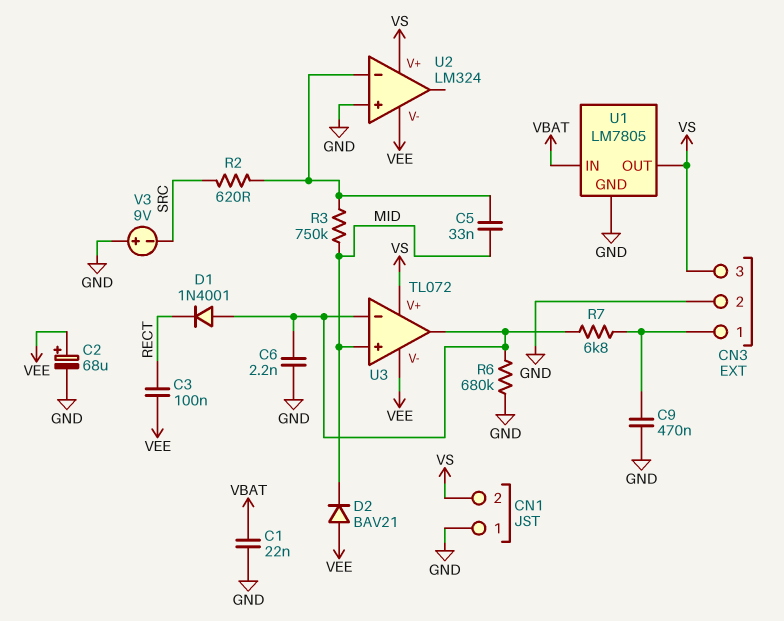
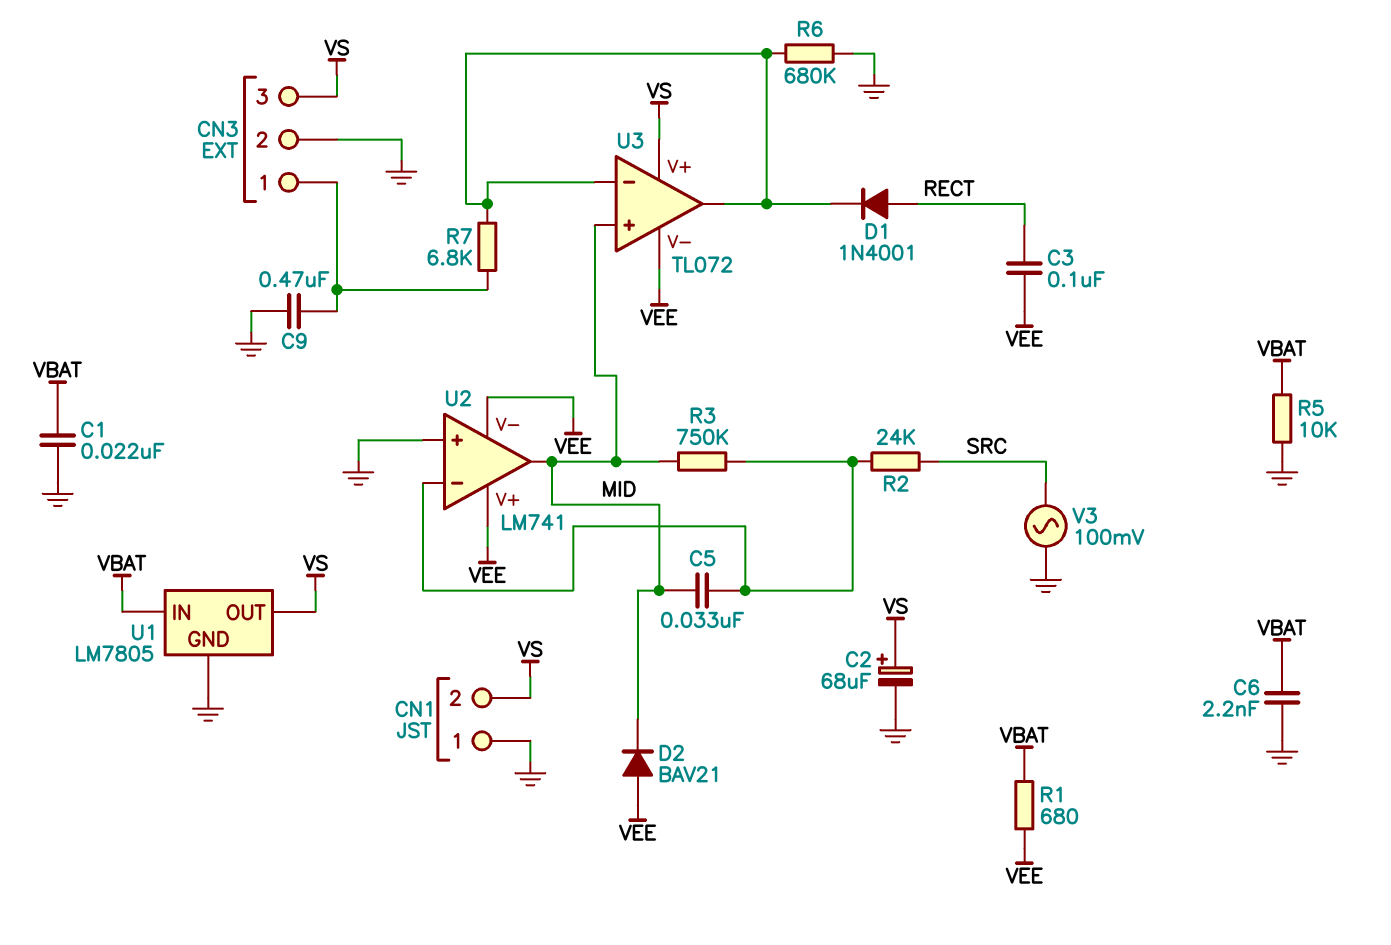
C2: 68uF (plus VEE, minus GND) -> 68uF (plus VS, minus GND)
C6: 2.2nF (GND, U3/in-) -> 2.2nF (GND, VBAT)
D1: diode 1N4001 (A U3/in-, K RECT) -> diode 1N4001 (A RECT, K U3/in-)
R1: none -> 680 (VBAT, VEE)
R2: 620 (SRC, U2/in-) -> 24k (SRC, U2/in-)
R5: none -> 10k (GND, VBAT)
U2: LM324 -> LM741
U2 pin V+: VS -> VEE
U2 pin out: none -> MID
V3: 9V (plus GND, minus SRC) -> AC 100mV (GND, SRC)

